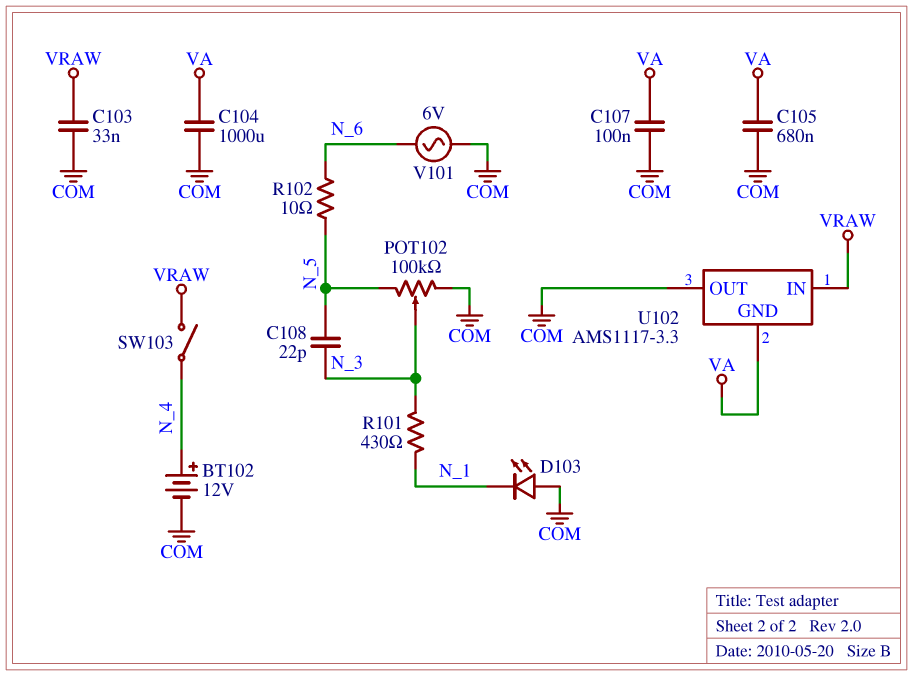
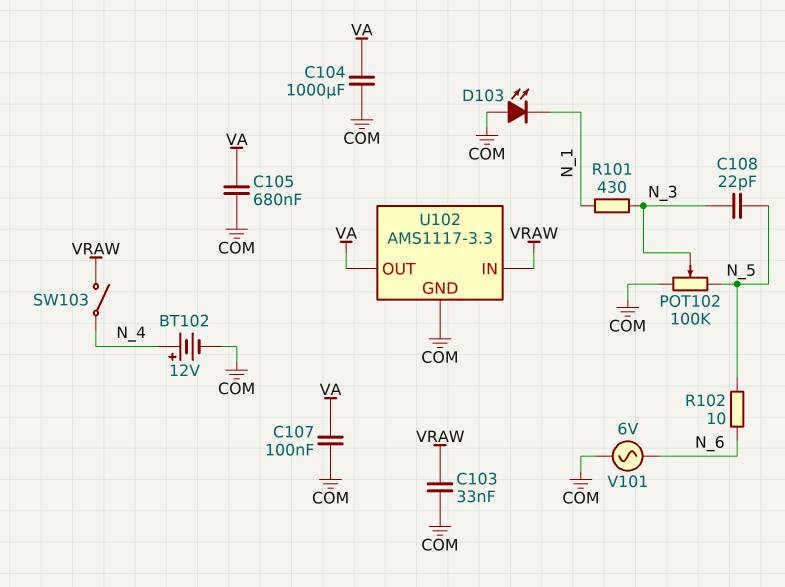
U102 pin GND: VA -> COM
U102 pin OUT: COM -> VA

